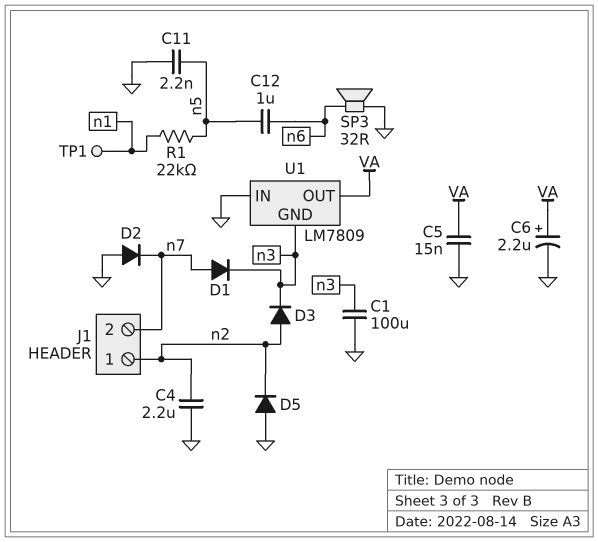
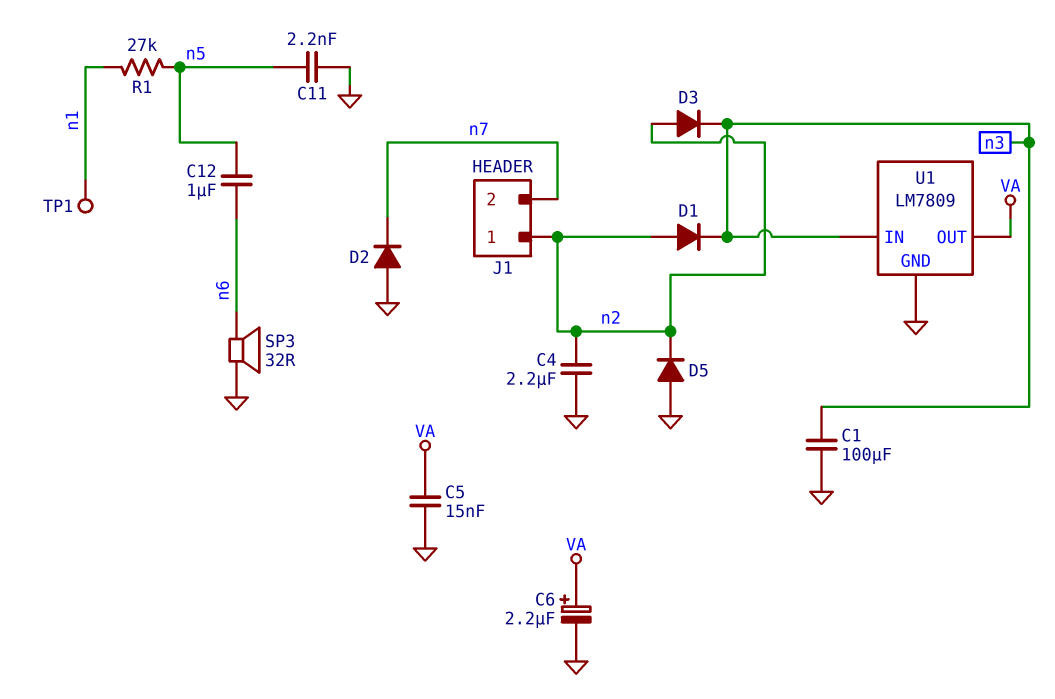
D1: diode (A n7, K n3) -> diode (A n2, K n3)
R1: 22k (n1, n5) -> 27k (n1, n5)
U1 pin GND: n3 -> GND
U1 pin IN: GND -> n3

